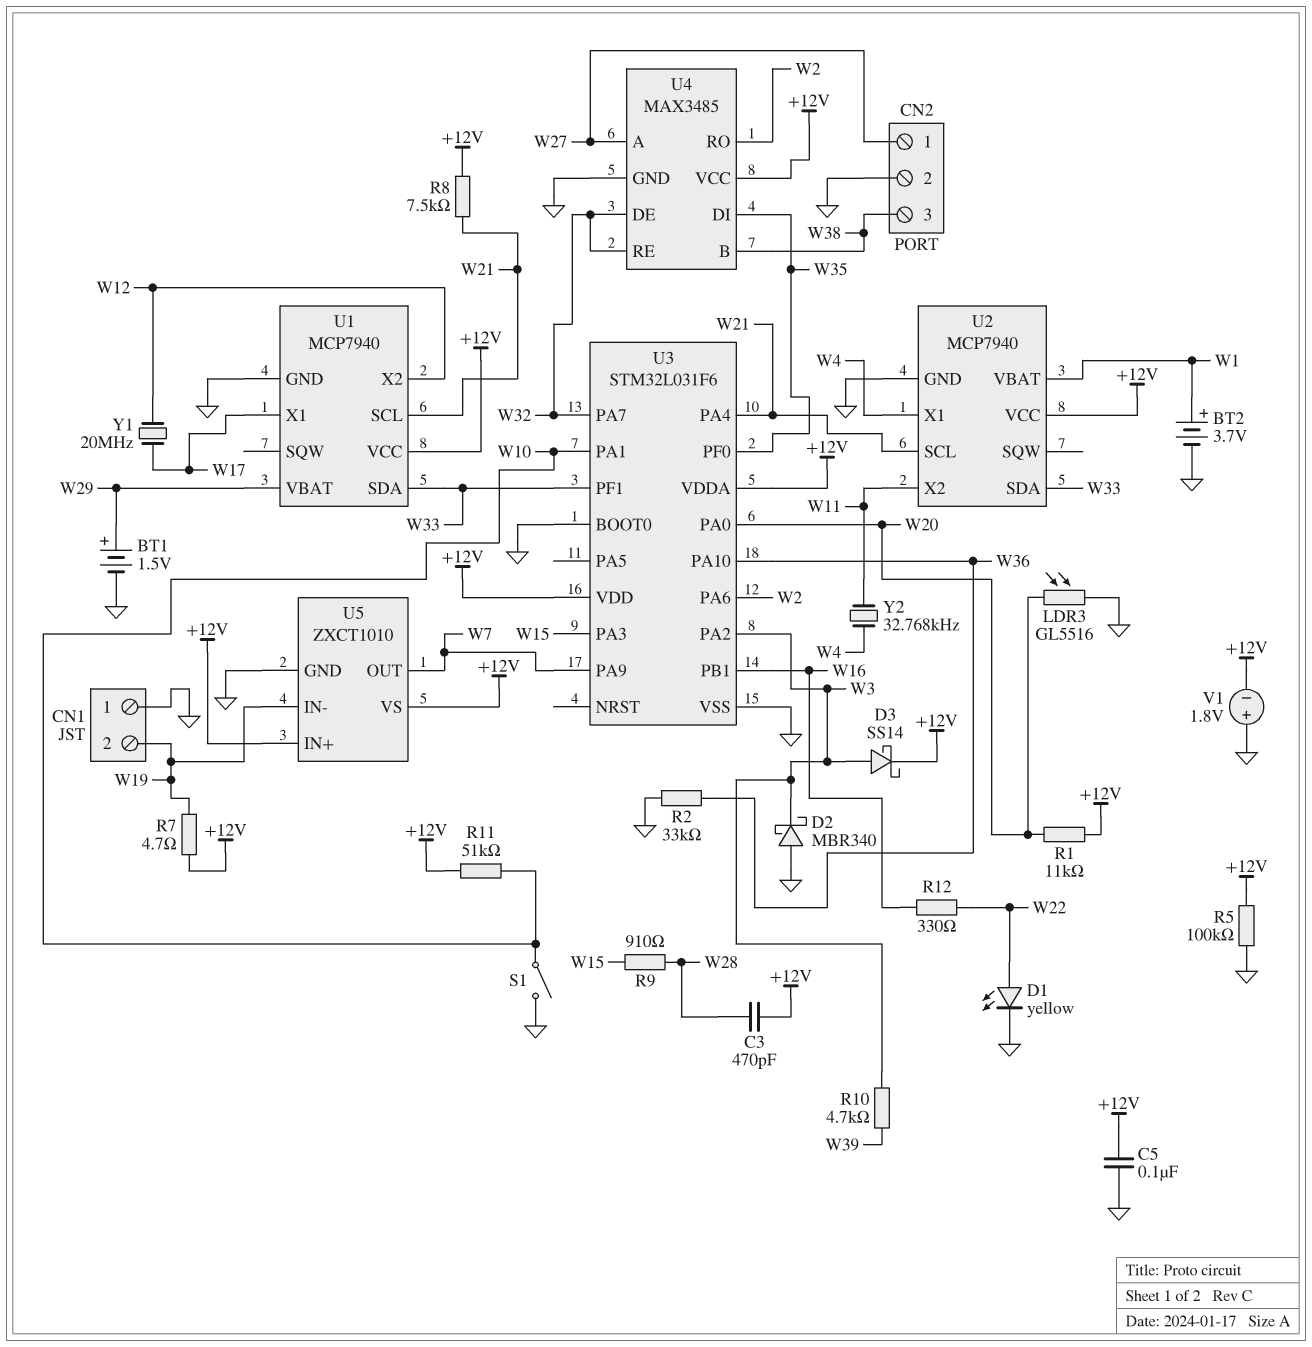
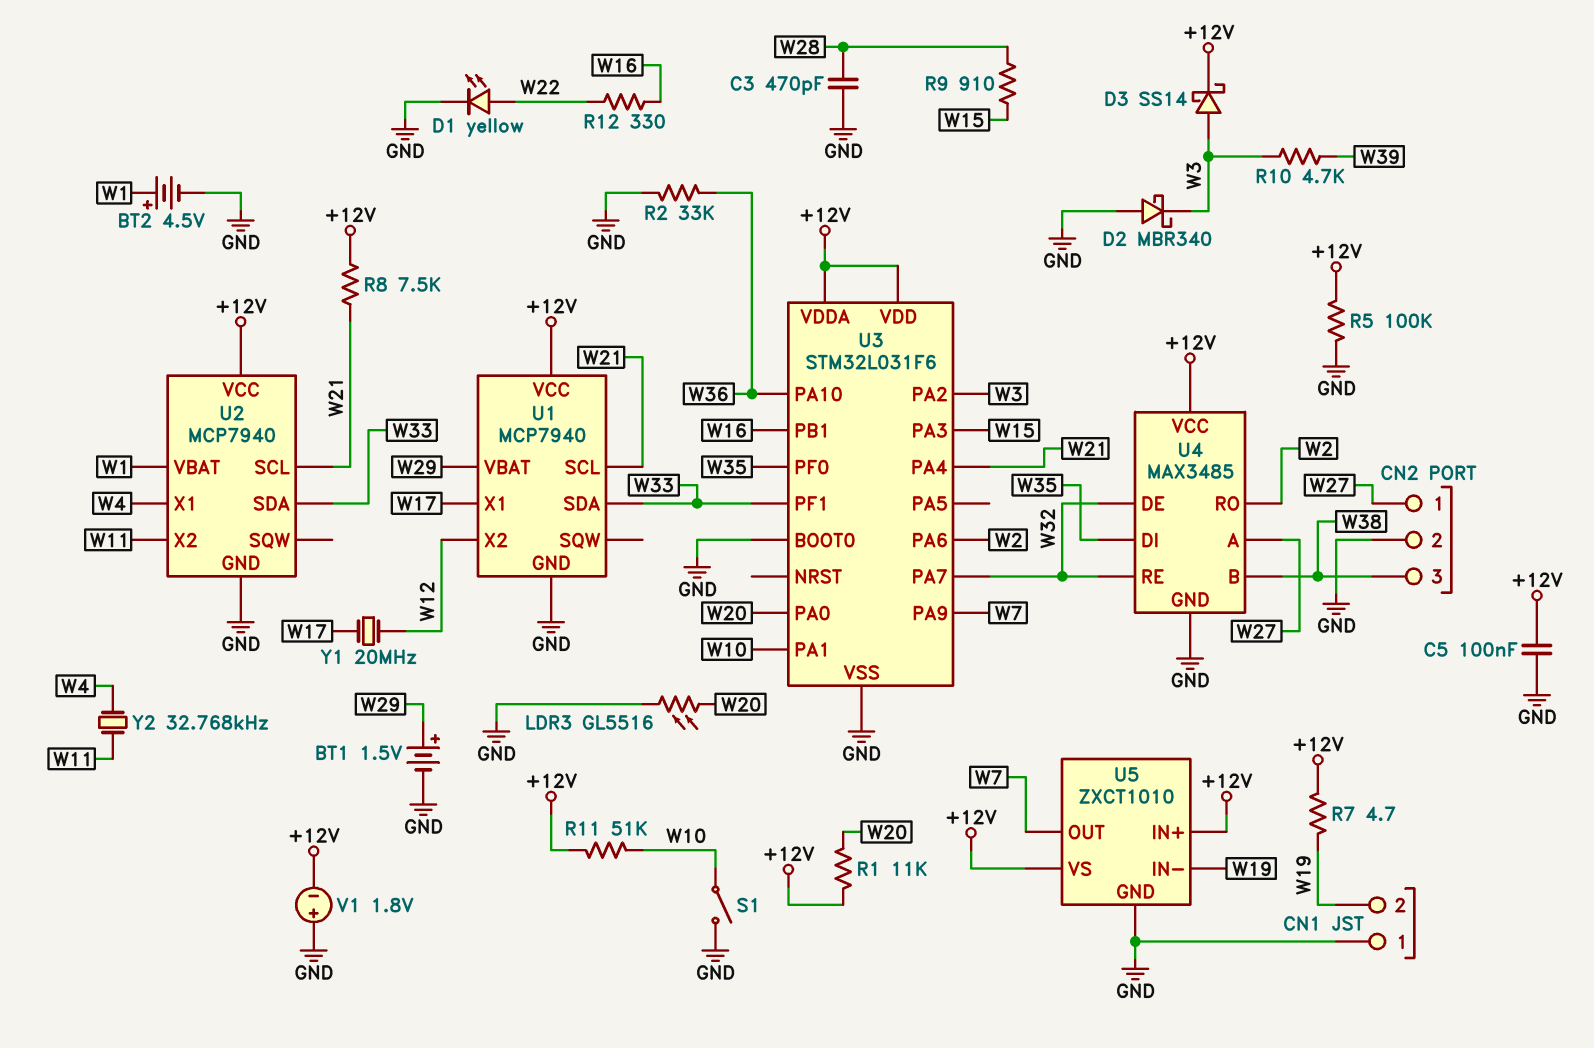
BT2: 3.7V (plus W1, minus GND) -> 4.5V (plus W1, minus GND)
C3: 470pF (+12V, W28) -> 470pF (GND, W28)

